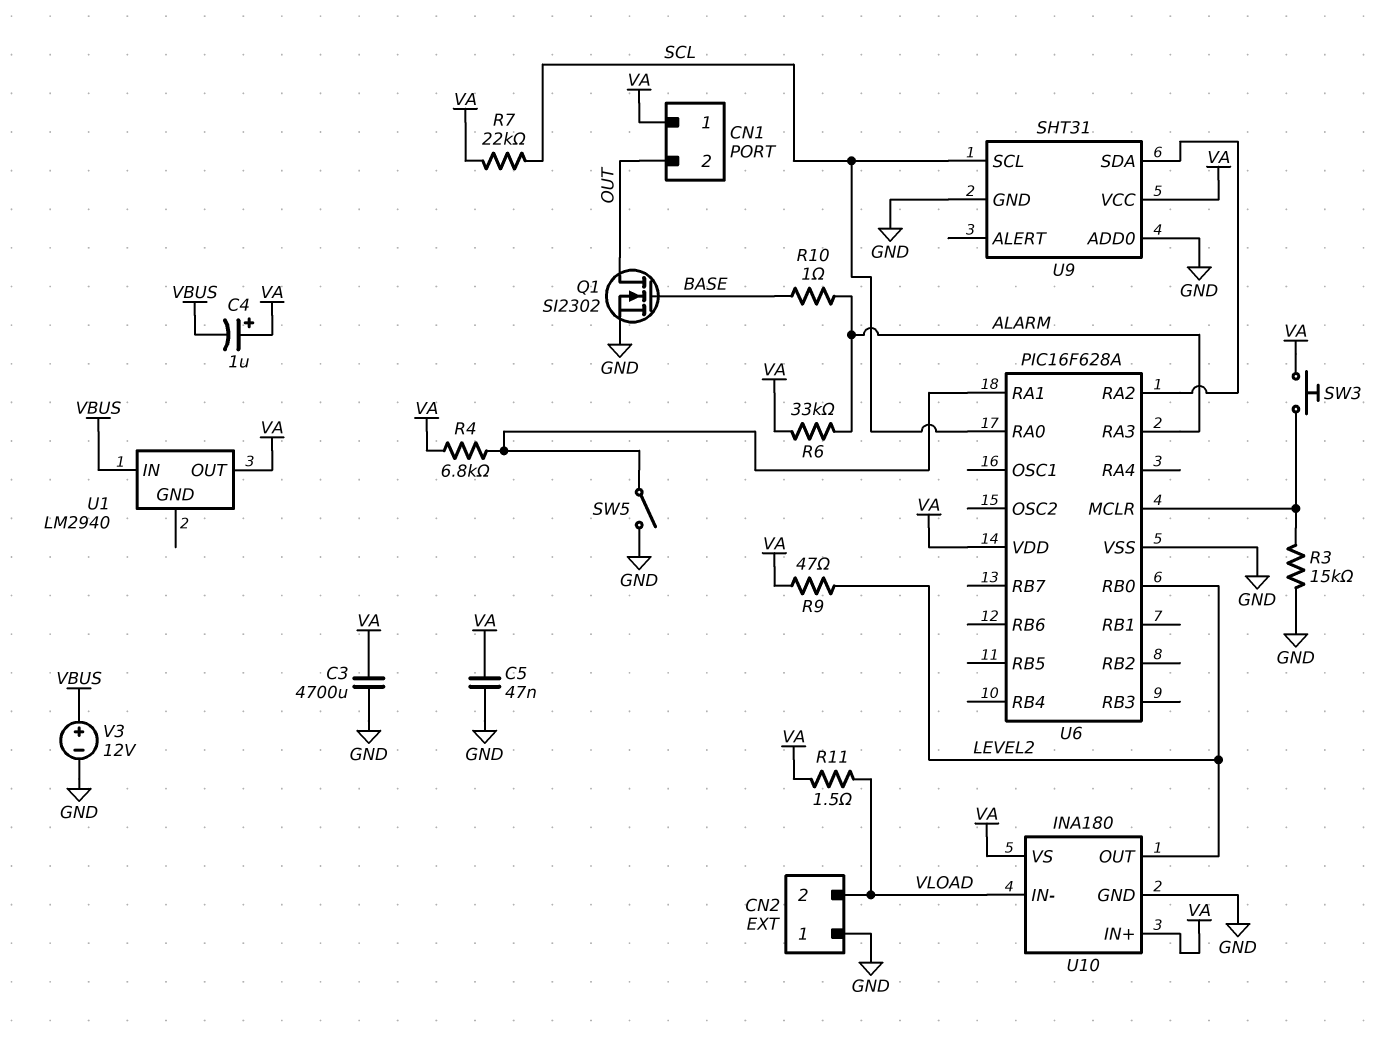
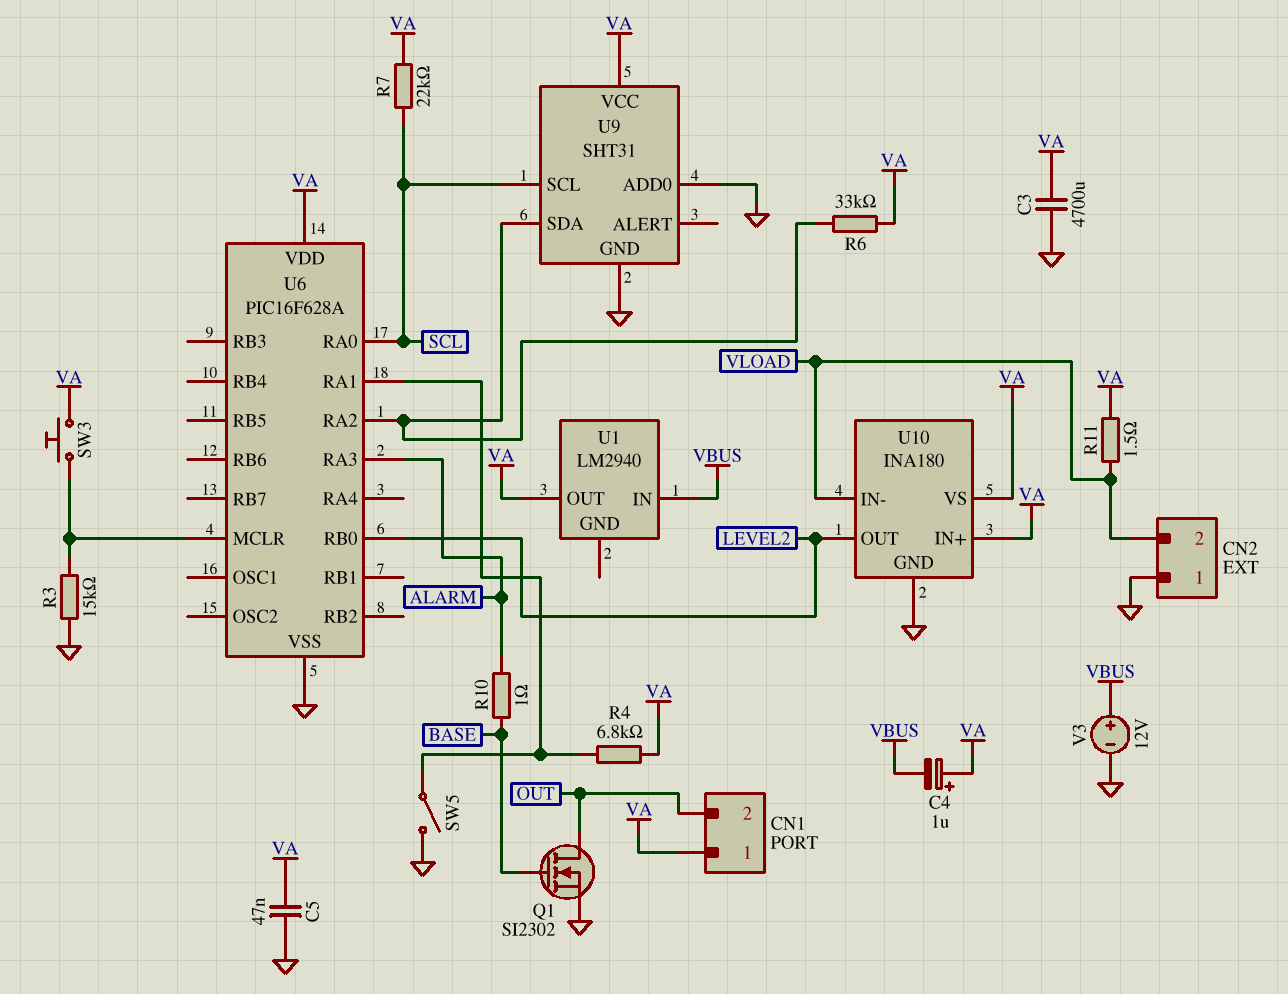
R6: 33k (ALARM, VA) -> 33k (U6/RA2, VA)
R9: 47 (LEVEL2, VA) -> none

